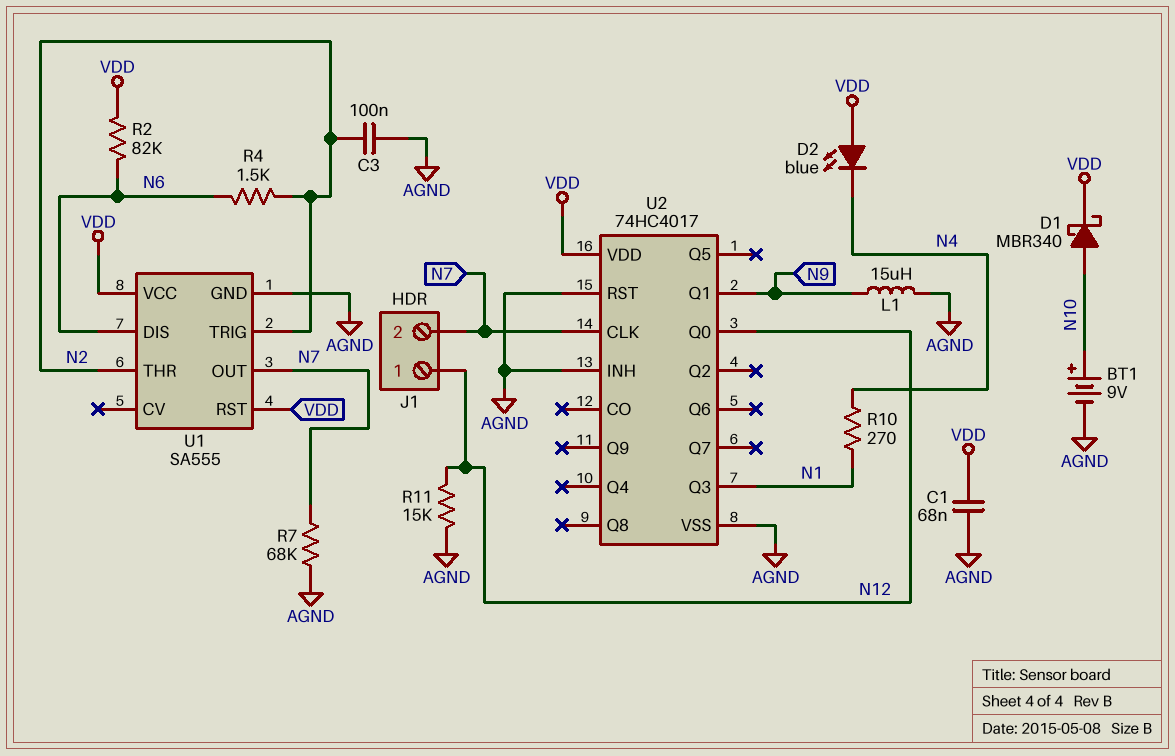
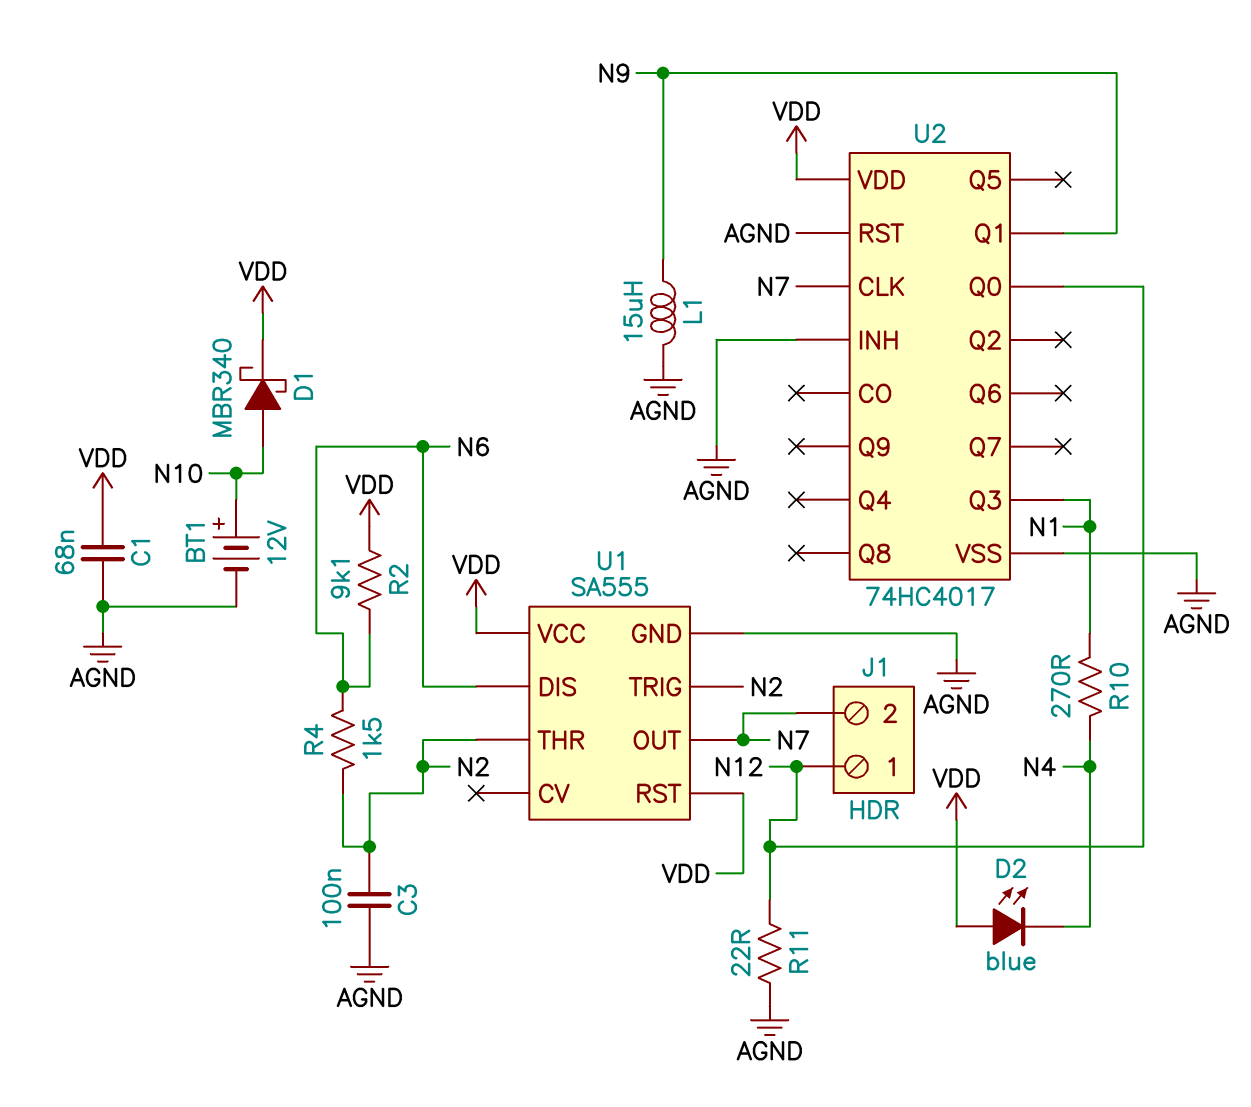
BT1: 9V (plus N10, minus AGND) -> 12V (plus N10, minus AGND)
R2: 82k (N6, VDD) -> 9.1k (N6, VDD)
R7: 68k (AGND, N7) -> none
R11: 15k (AGND, N12) -> 22 (AGND, N12)

